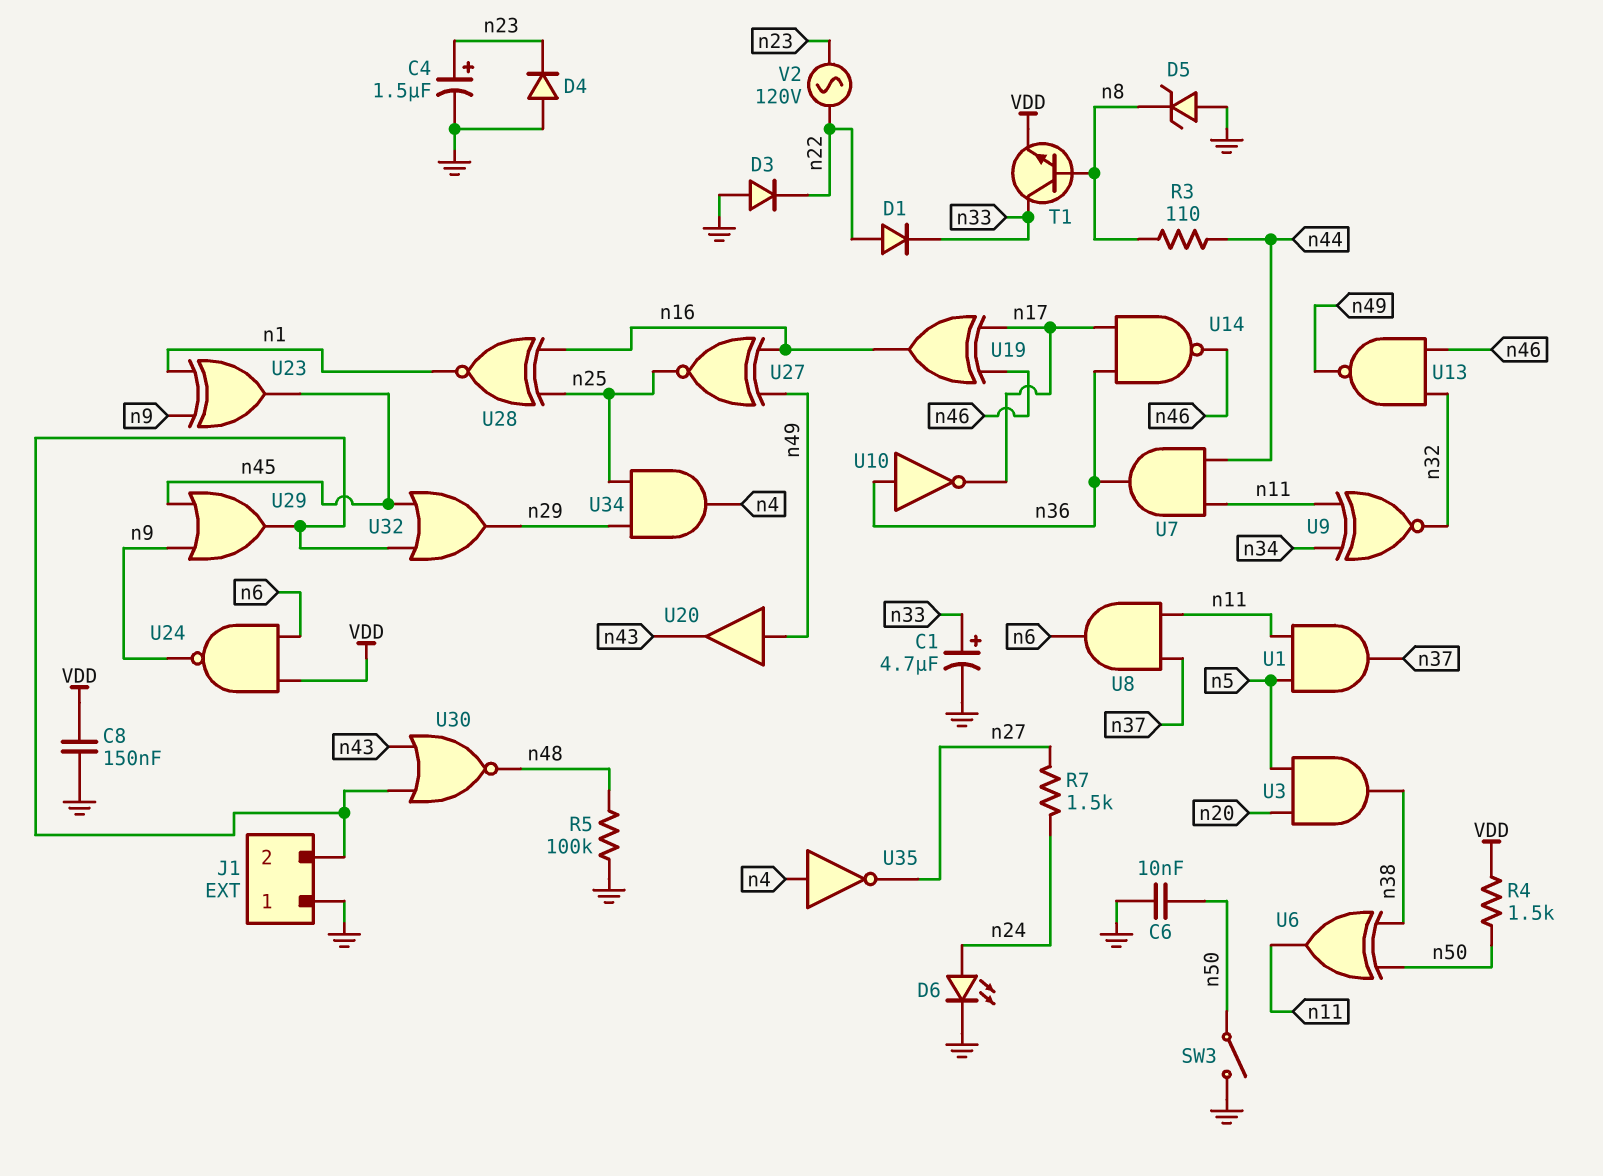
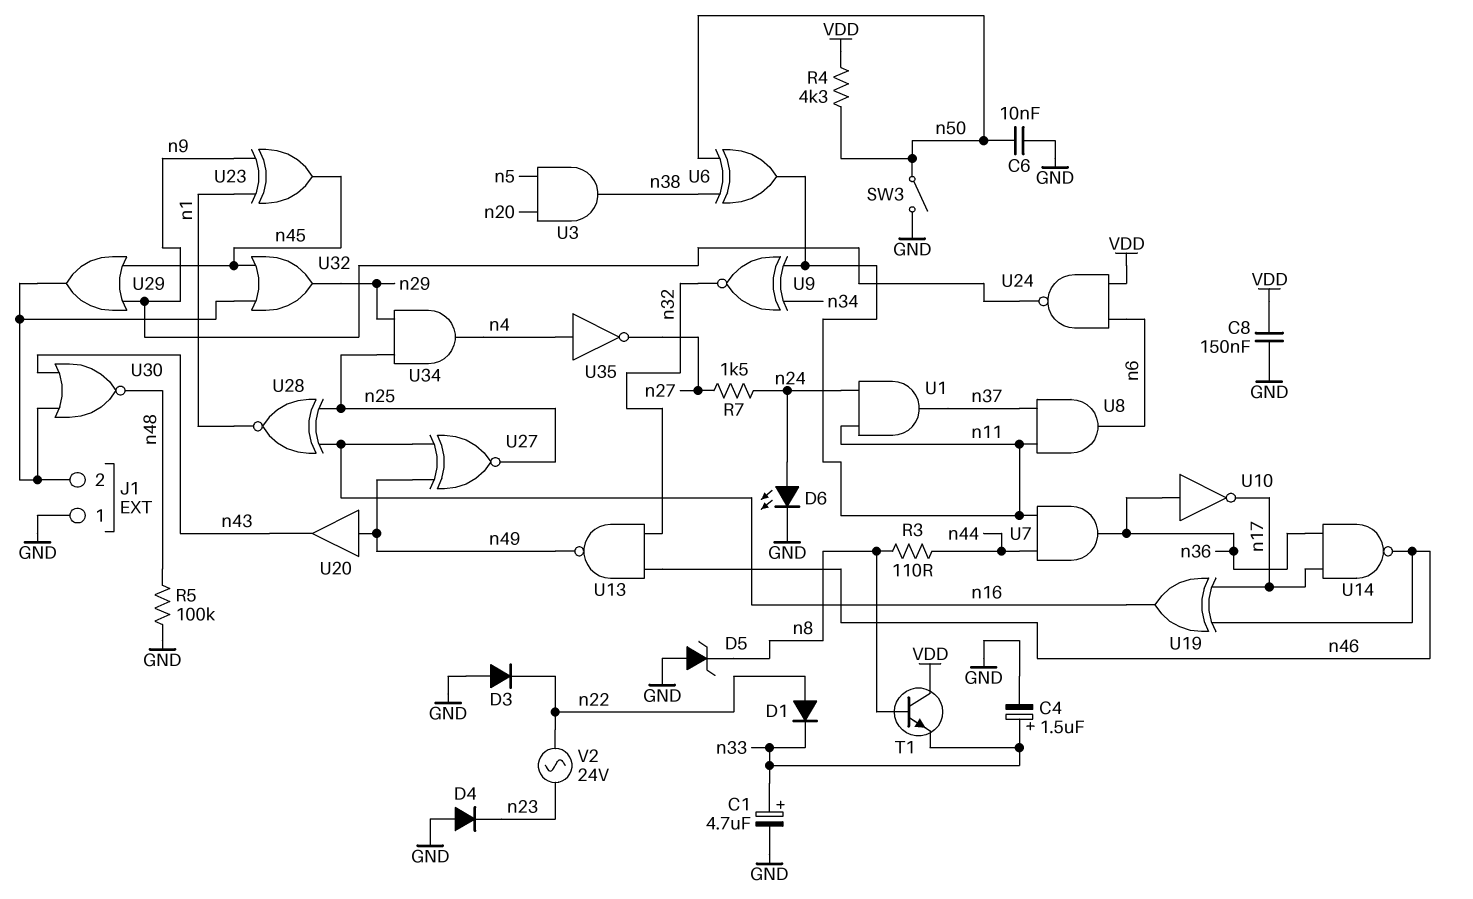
C4: 1.5uF (plus n23, minus GND) -> 1.5uF (plus n33, minus GND)
R4: 1.5k (VDD, n50) -> 4.3k (VDD, n50)
T1: NPN (B n8, C n33, E VDD) -> NPN (B n8, C VDD, E n33)
U1: AND (in n5, in n11, out n37) -> AND (in n11, in n24, out n37)
V2: AC 120V (n22, n23) -> AC 24V (n22, n23)

